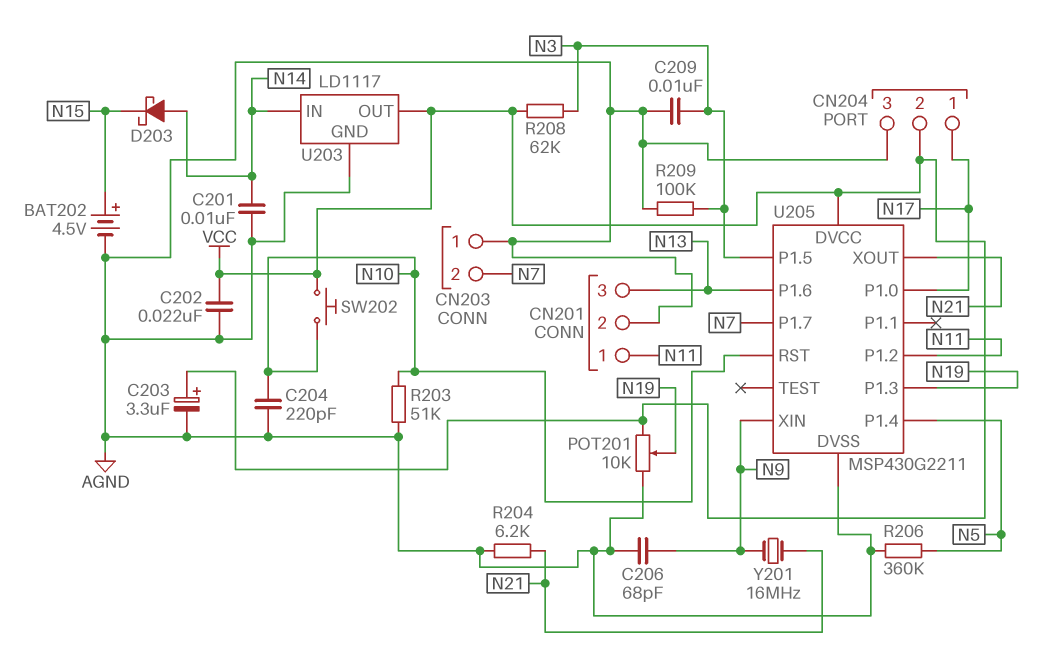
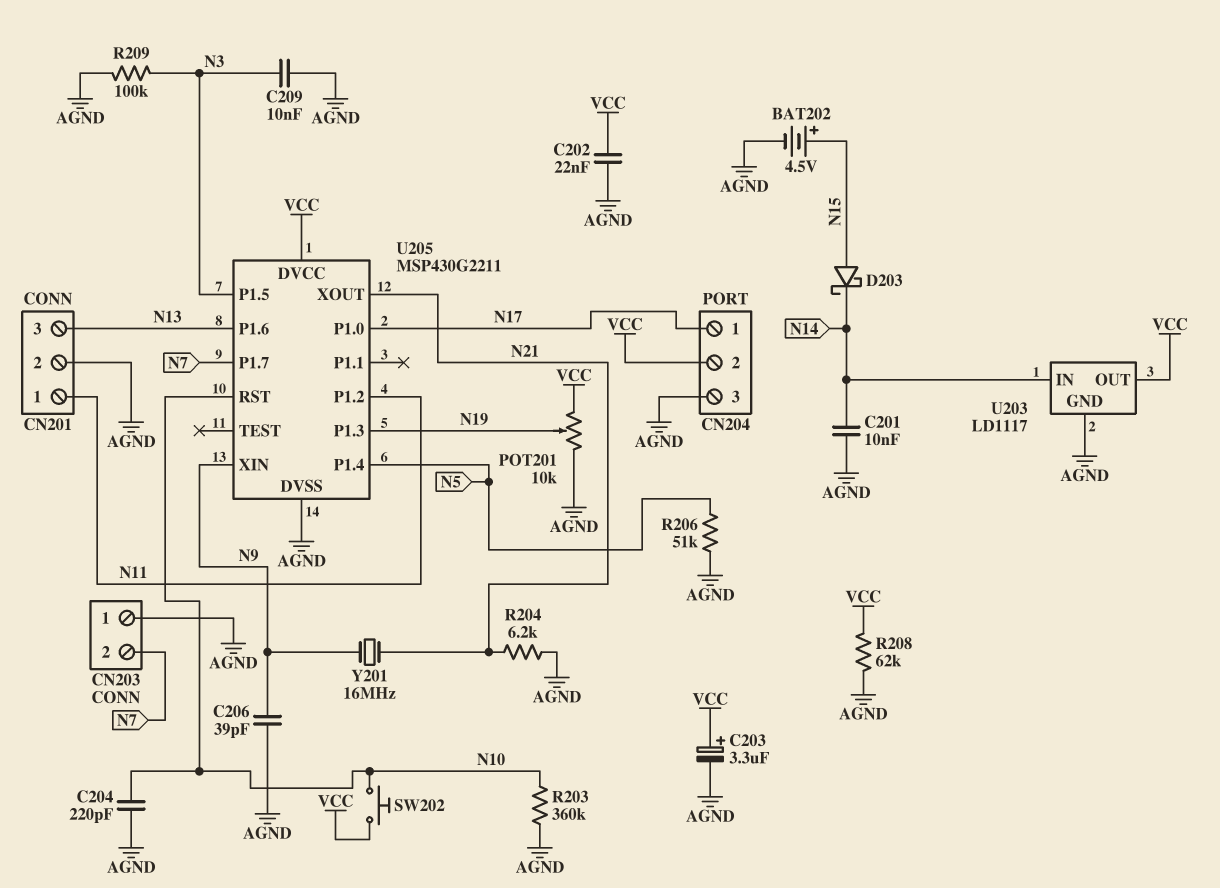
C206: 68pF (AGND, N9) -> 39pF (AGND, N9)
D203: schottky (A N14, K N15) -> schottky (A N15, K N14)
R203: 51k (AGND, N10) -> 360k (AGND, N10)
R206: 360k (AGND, N5) -> 51k (AGND, N5)
R208: 62k (N3, VCC) -> 62k (AGND, VCC)

